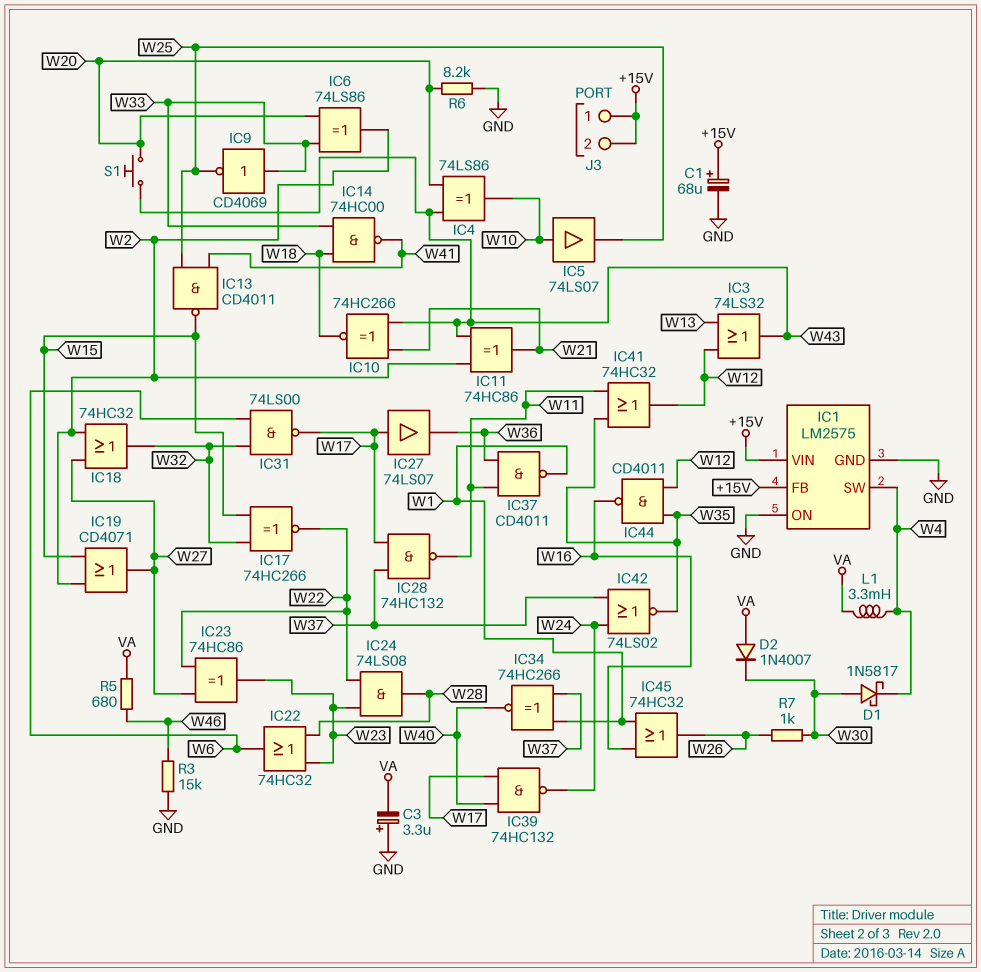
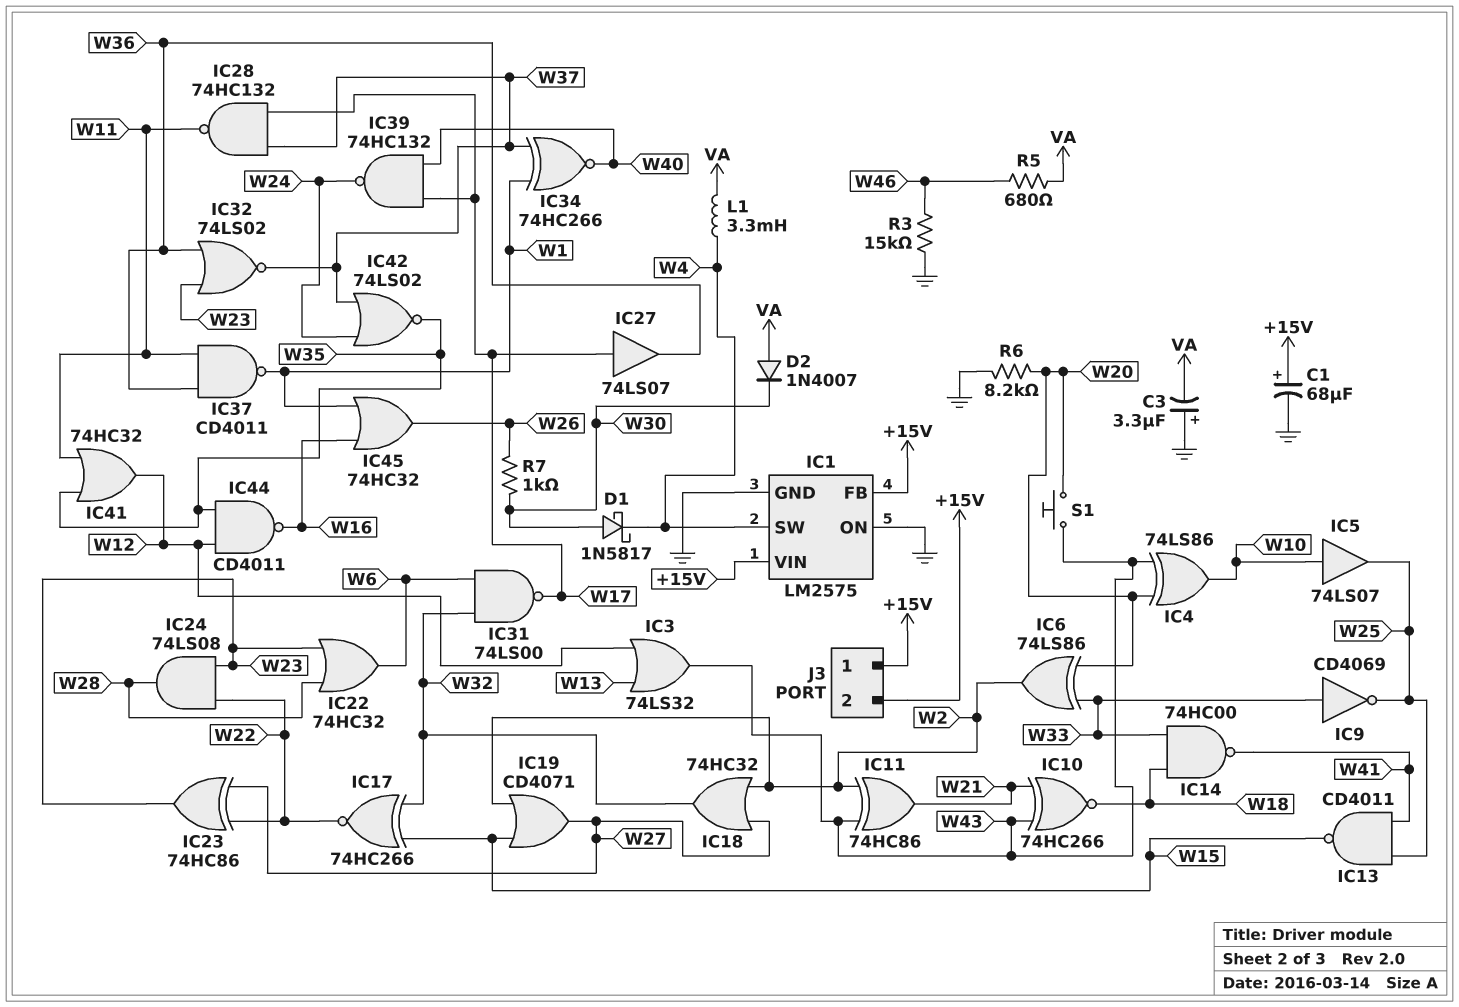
IC32: none -> NOR 74LS02 (in W23, in W36, out W37)

